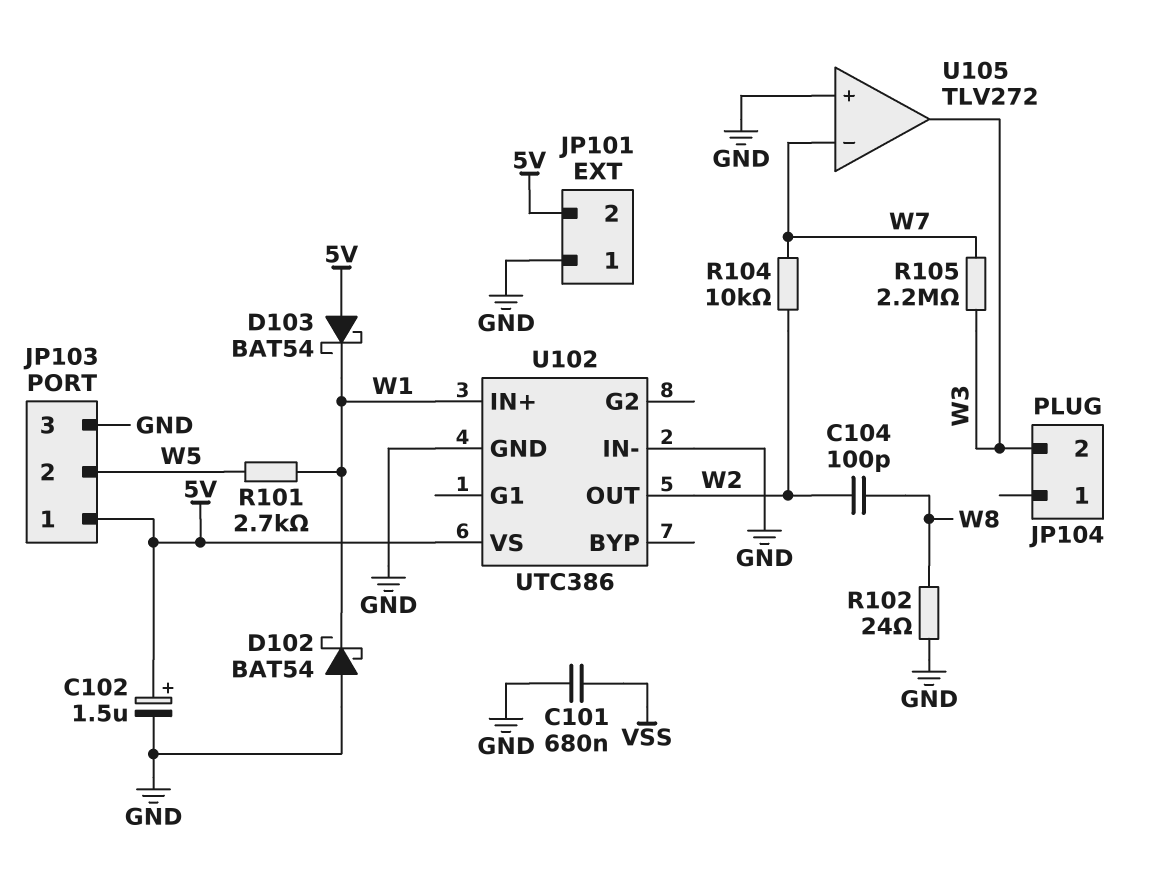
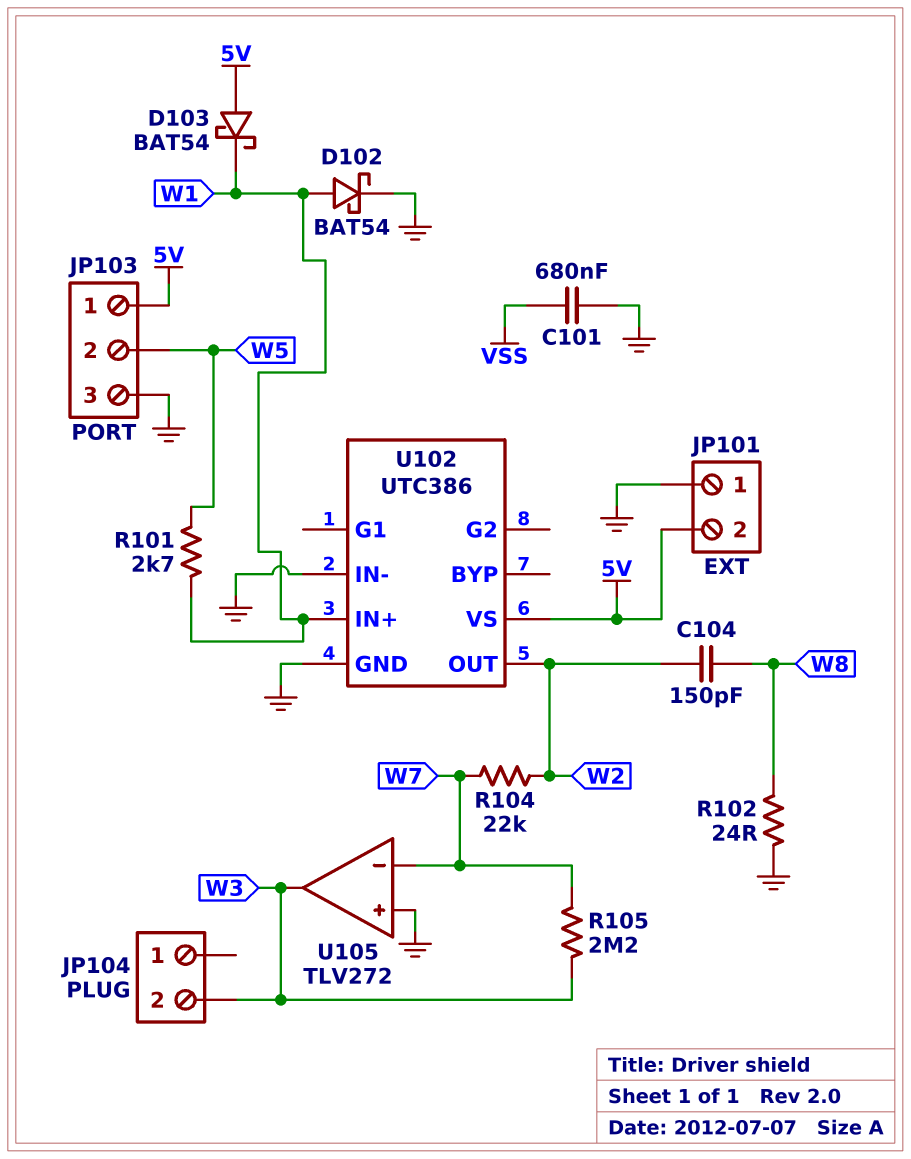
C102: 1.5uF (plus 5V, minus GND) -> none
C104: 100pF (W2, W8) -> 150pF (W2, W8)
D102: schottky BAT54 (A GND, K W1) -> schottky BAT54 (A W1, K GND)
R104: 10k (W2, W7) -> 22k (W2, W7)

